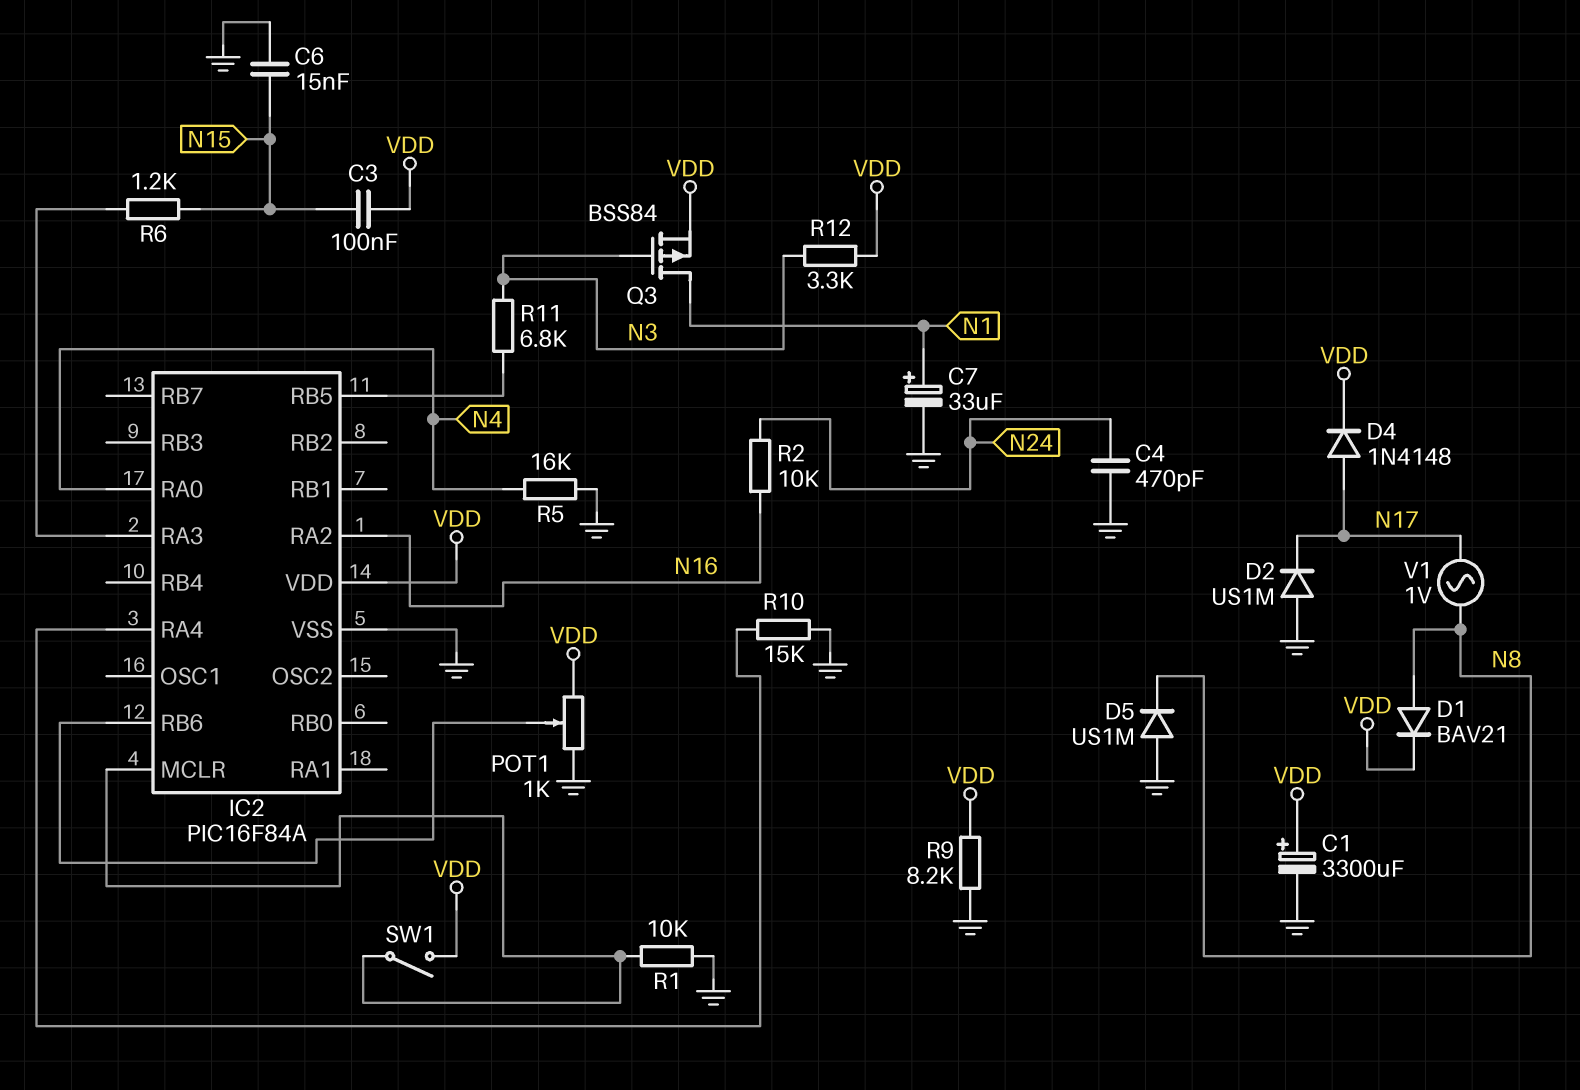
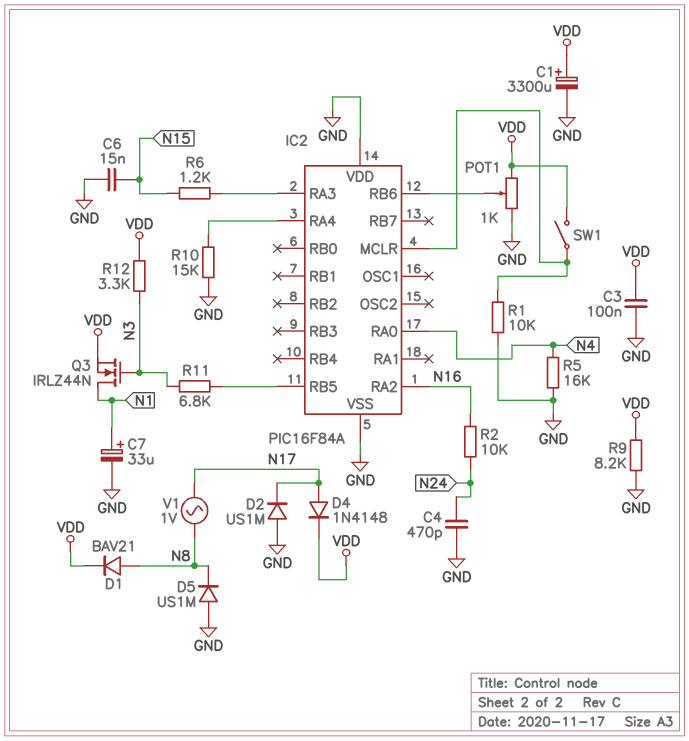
C3: 100nF (N15, VDD) -> 100nF (GND, VDD)
IC2 pin VDD: VDD -> GND
Q3: PMOS BSS84 (G N3, D N1, S VDD) -> NMOS IRLZ44N (G N3, D N1, S VDD)

